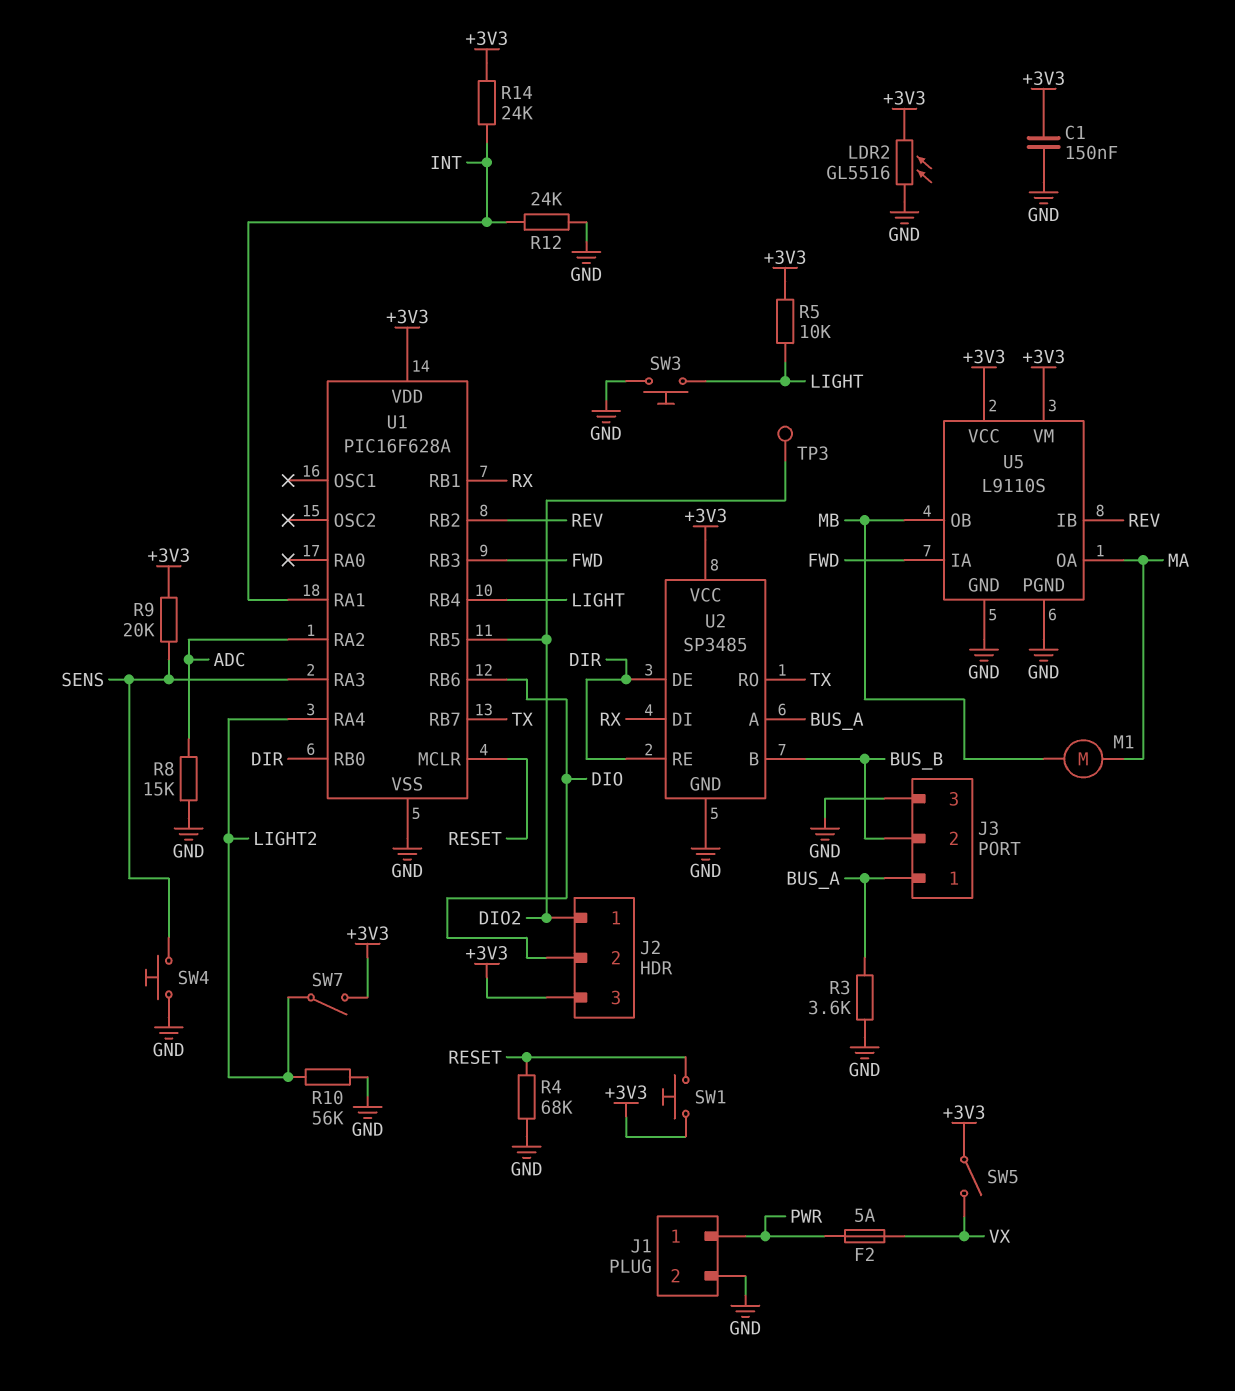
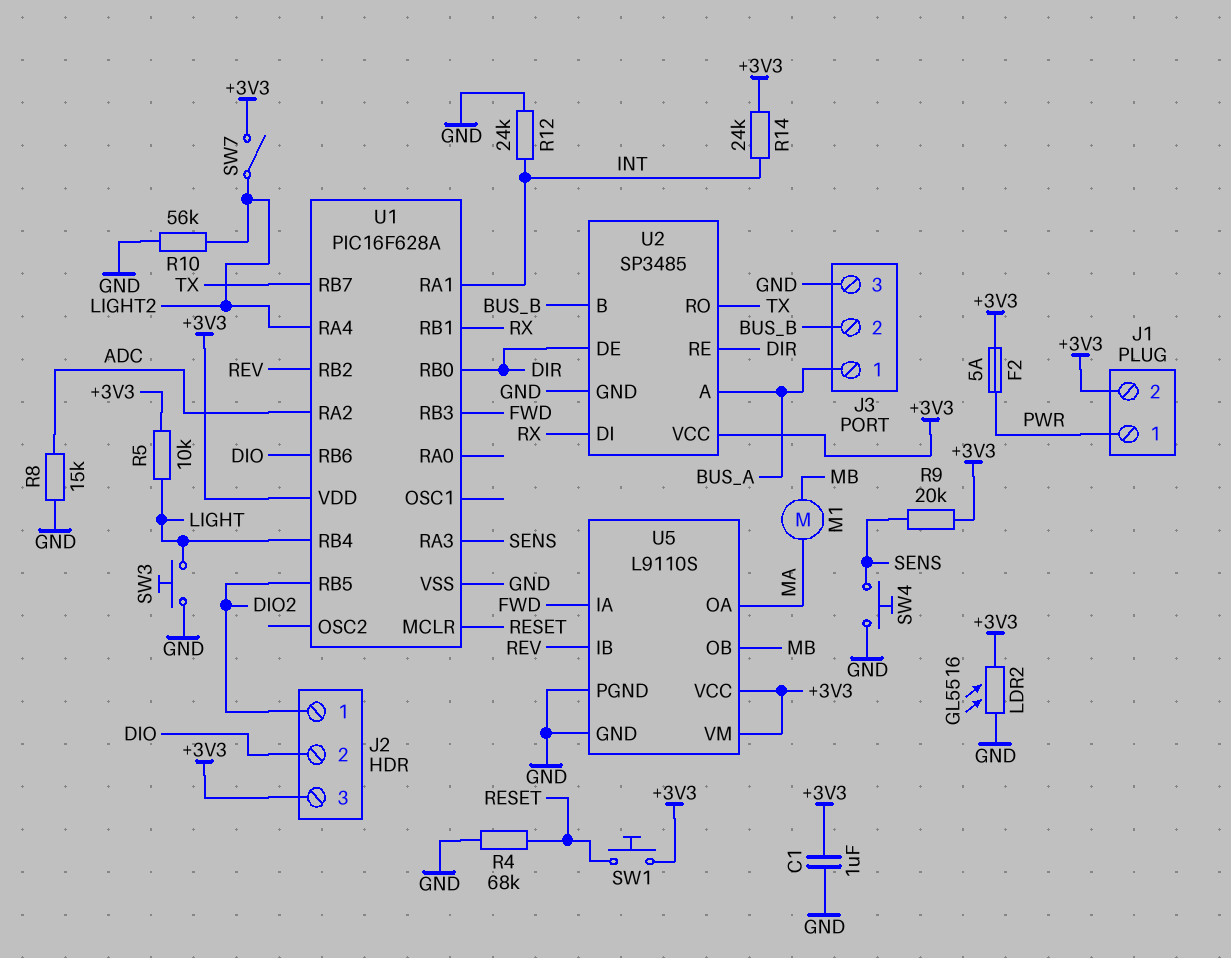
C1: 150nF (+3V3, GND) -> 1uF (+3V3, GND)
F2: 5A (PWR, VX) -> 5A (+3V3, PWR)
J1 pin 2: GND -> +3V3
R3: 3.6k (BUS_A, GND) -> none
SW5: switch (+3V3, VX) -> none
TP3: test point (DIO2) -> none

